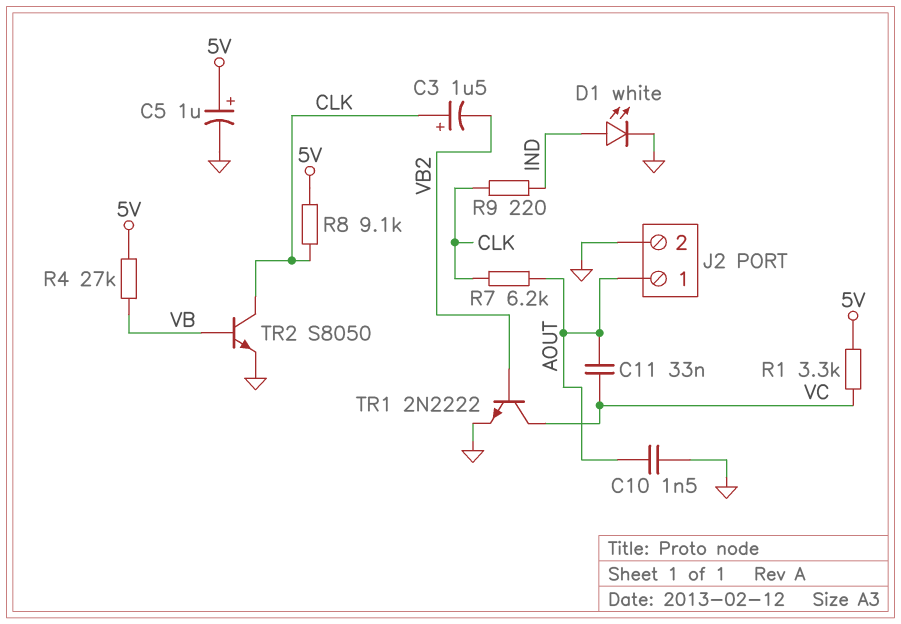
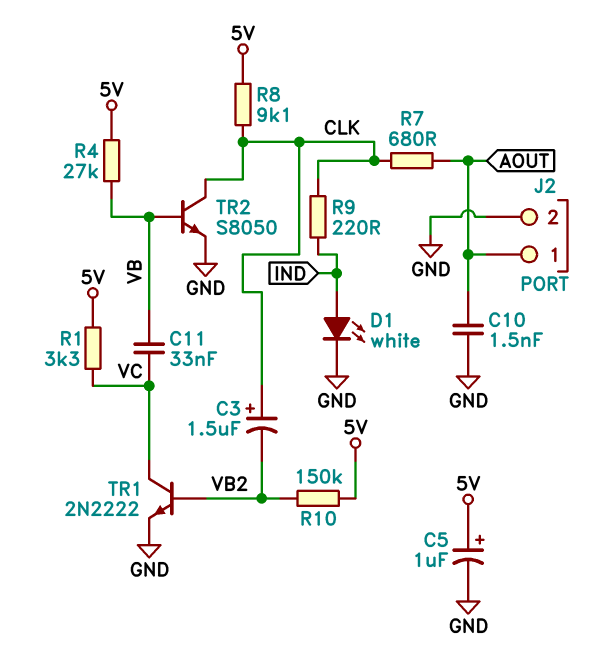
C11: 33nF (AOUT, VC) -> 33nF (VB, VC)
R7: 6.2k (AOUT, CLK) -> 680 (AOUT, CLK)
R10: none -> 150k (5V, VB2)

